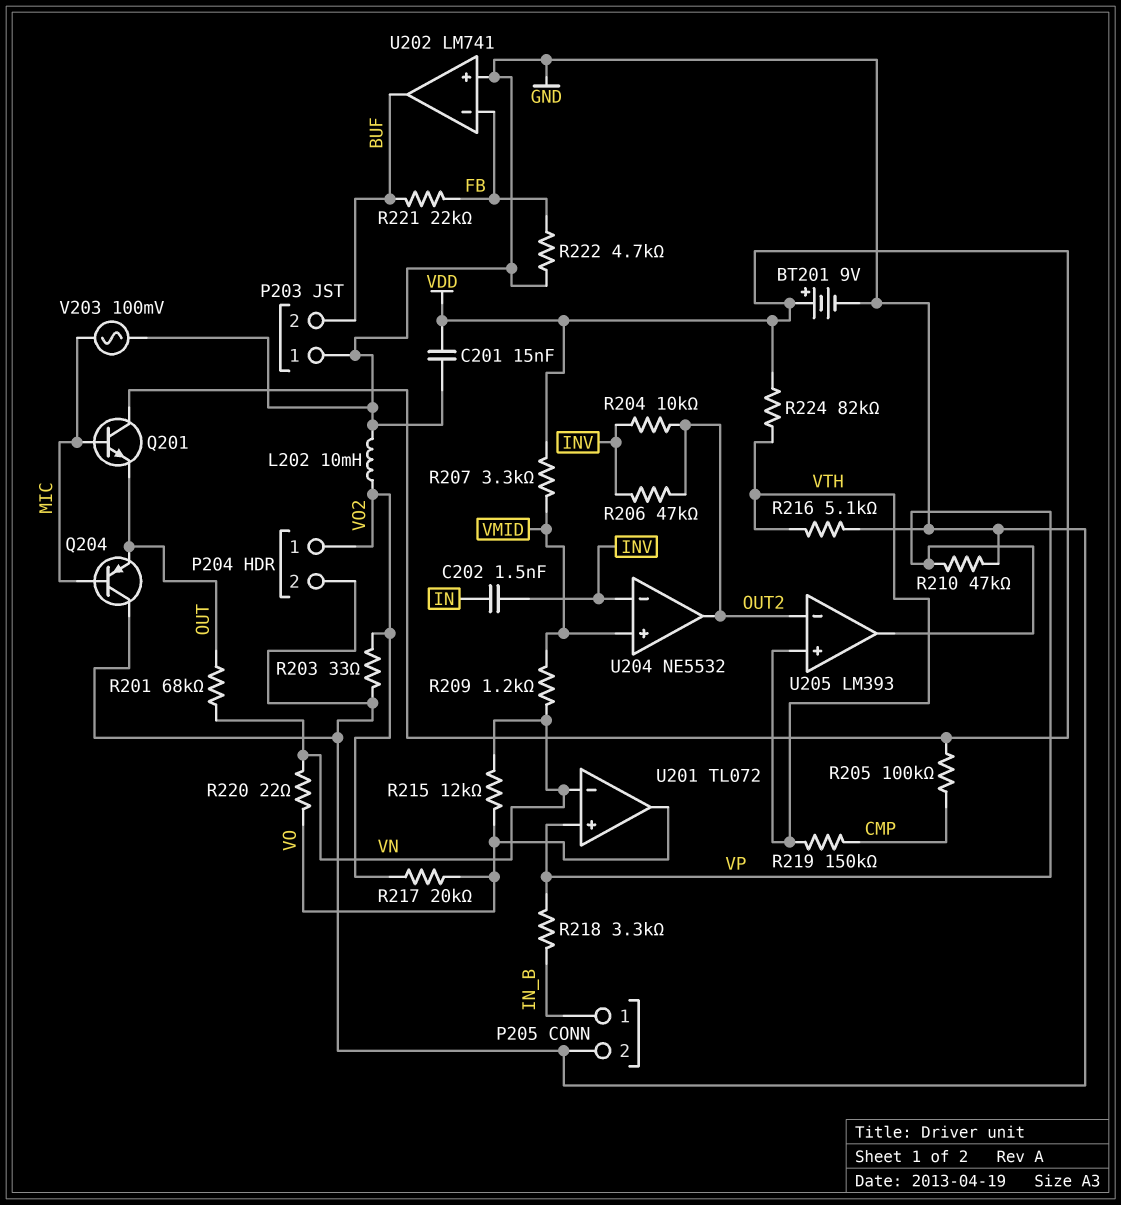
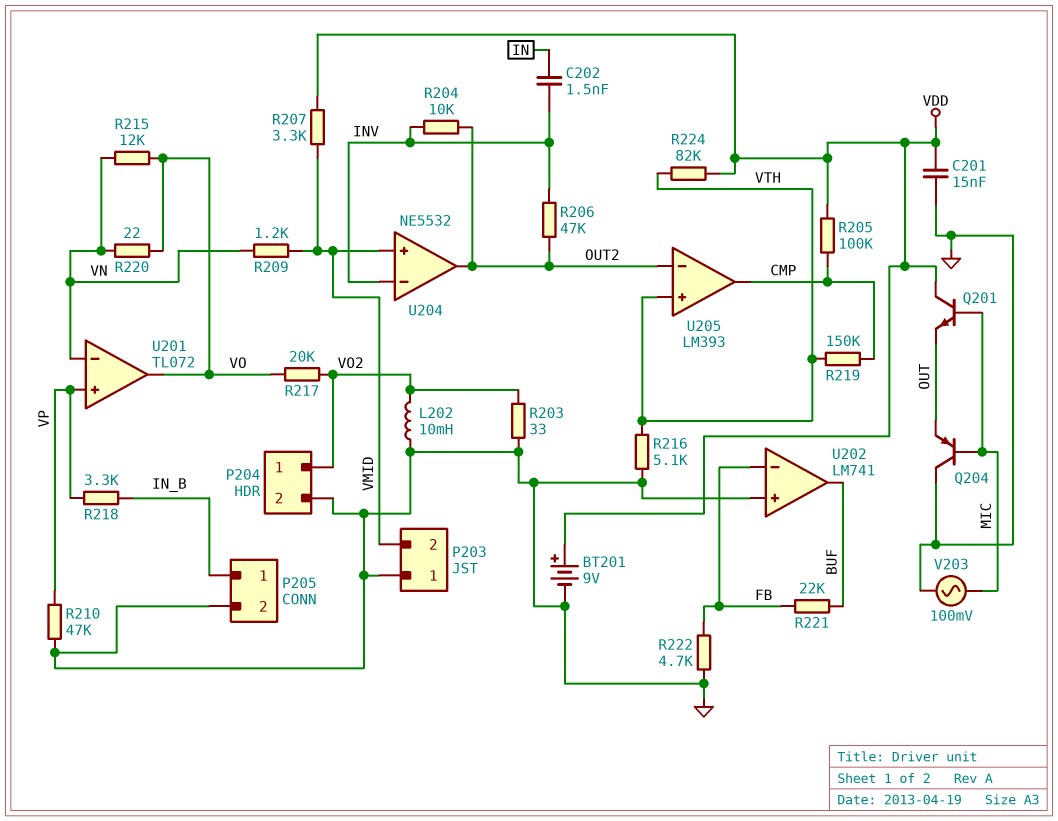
P203 pin 2: BUF -> VMID
R201: 68k (OUT, VN) -> none
U205 pin out: VP -> CMP

